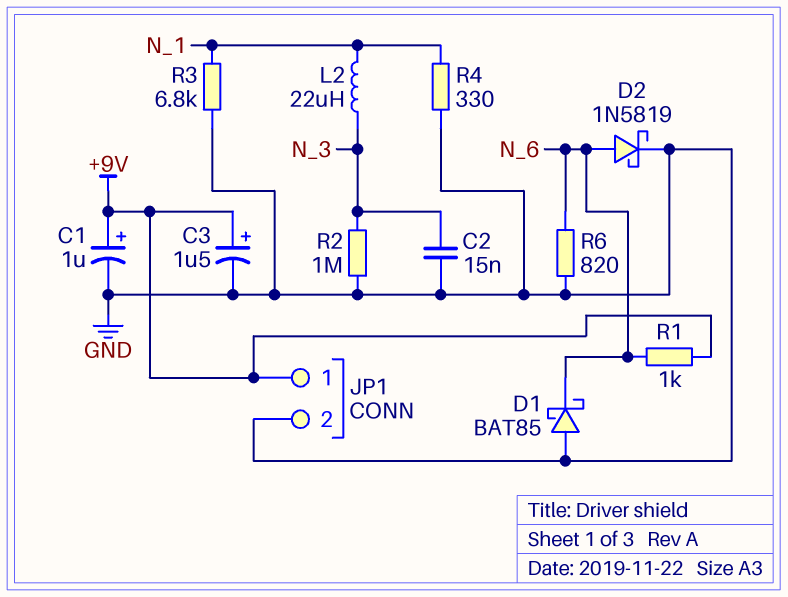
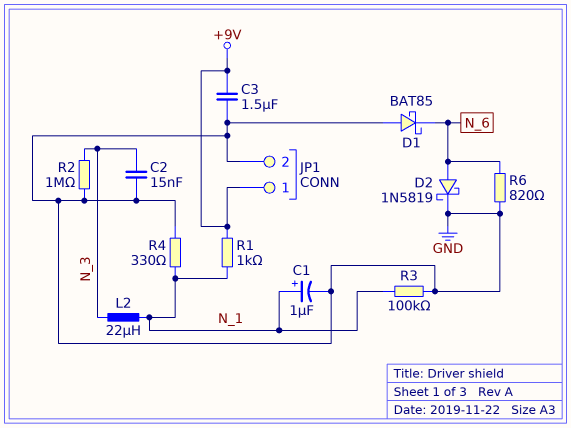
C1: 1uF (plus +9V, minus GND) -> 1uF (plus N_1, minus GND)
C3: 1.5uF (plus +9V, minus GND) -> 1.5uF (+9V, GND)
R1: 1k (+9V, N_6) -> 1k (+9V, N_1)
R3: 6.8k (GND, N_1) -> 100k (GND, N_1)

